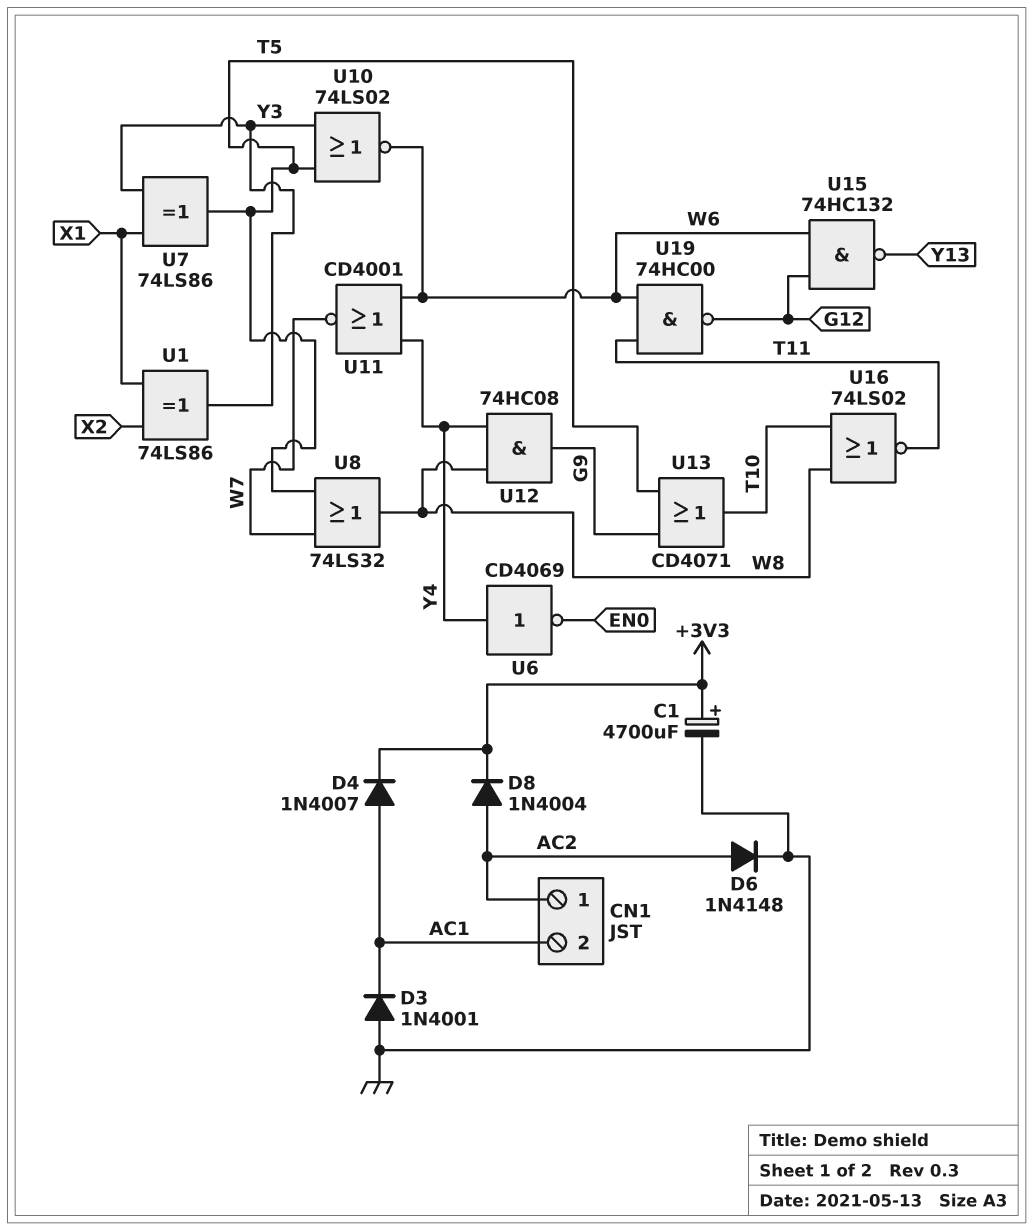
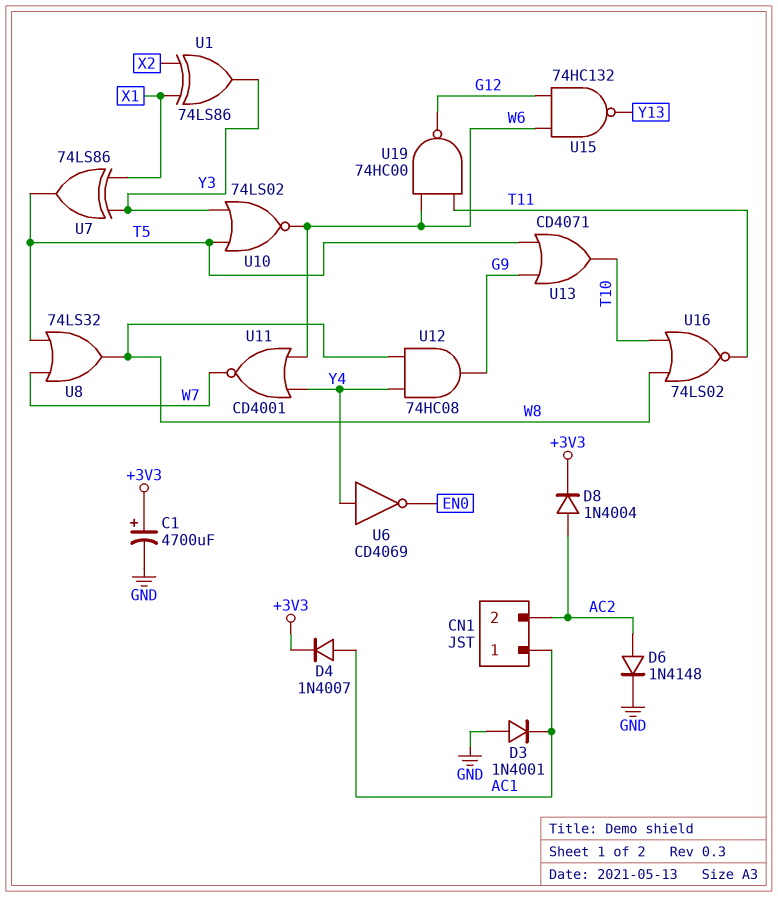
CN1 pin 1: AC2 -> AC1
CN1 pin 2: AC1 -> AC2

